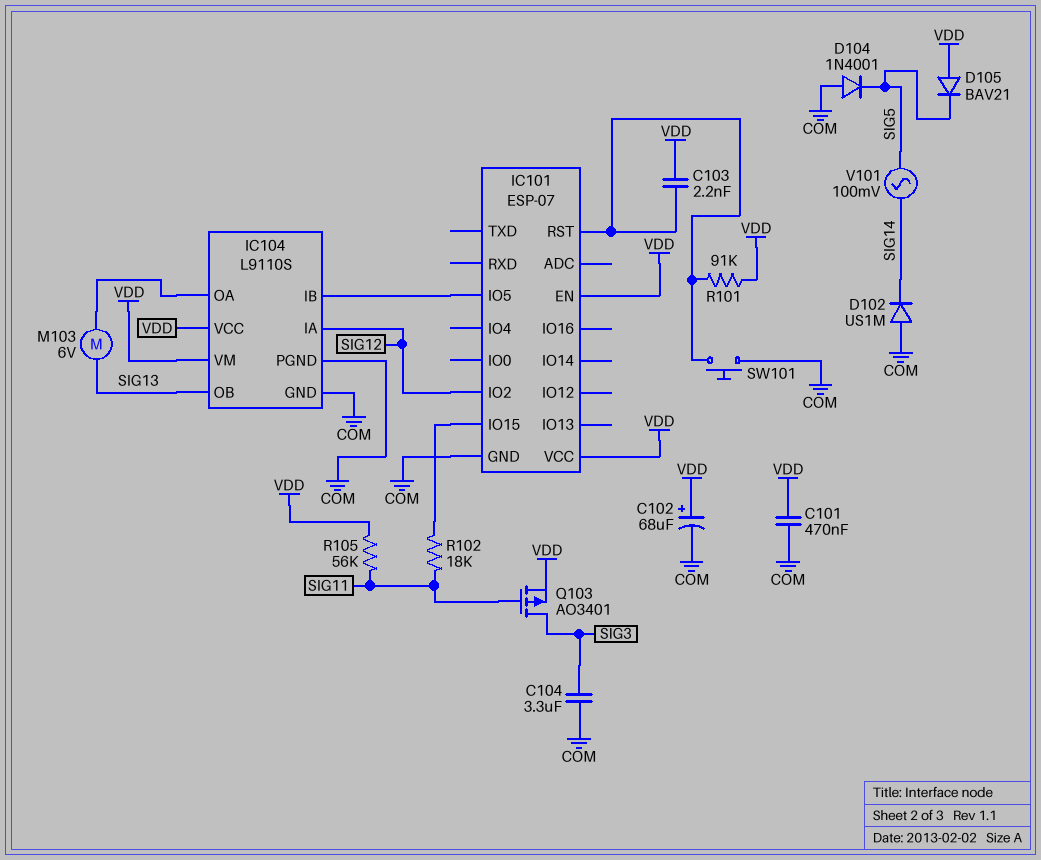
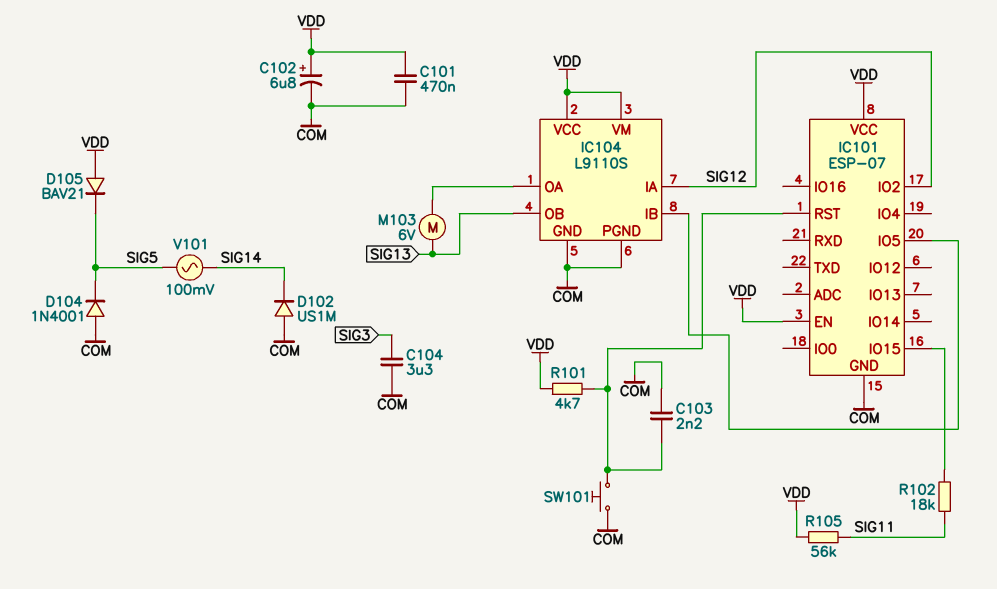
C102: 68uF (plus VDD, minus COM) -> 6.8uF (plus VDD, minus COM)
C103: 2.2nF (IC101/RST, VDD) -> 2.2nF (COM, IC101/RST)
Q103: PMOS AO3401 (G SIG11, D SIG3, S VDD) -> none
R101: 91k (IC101/RST, VDD) -> 4.7k (IC101/RST, VDD)

